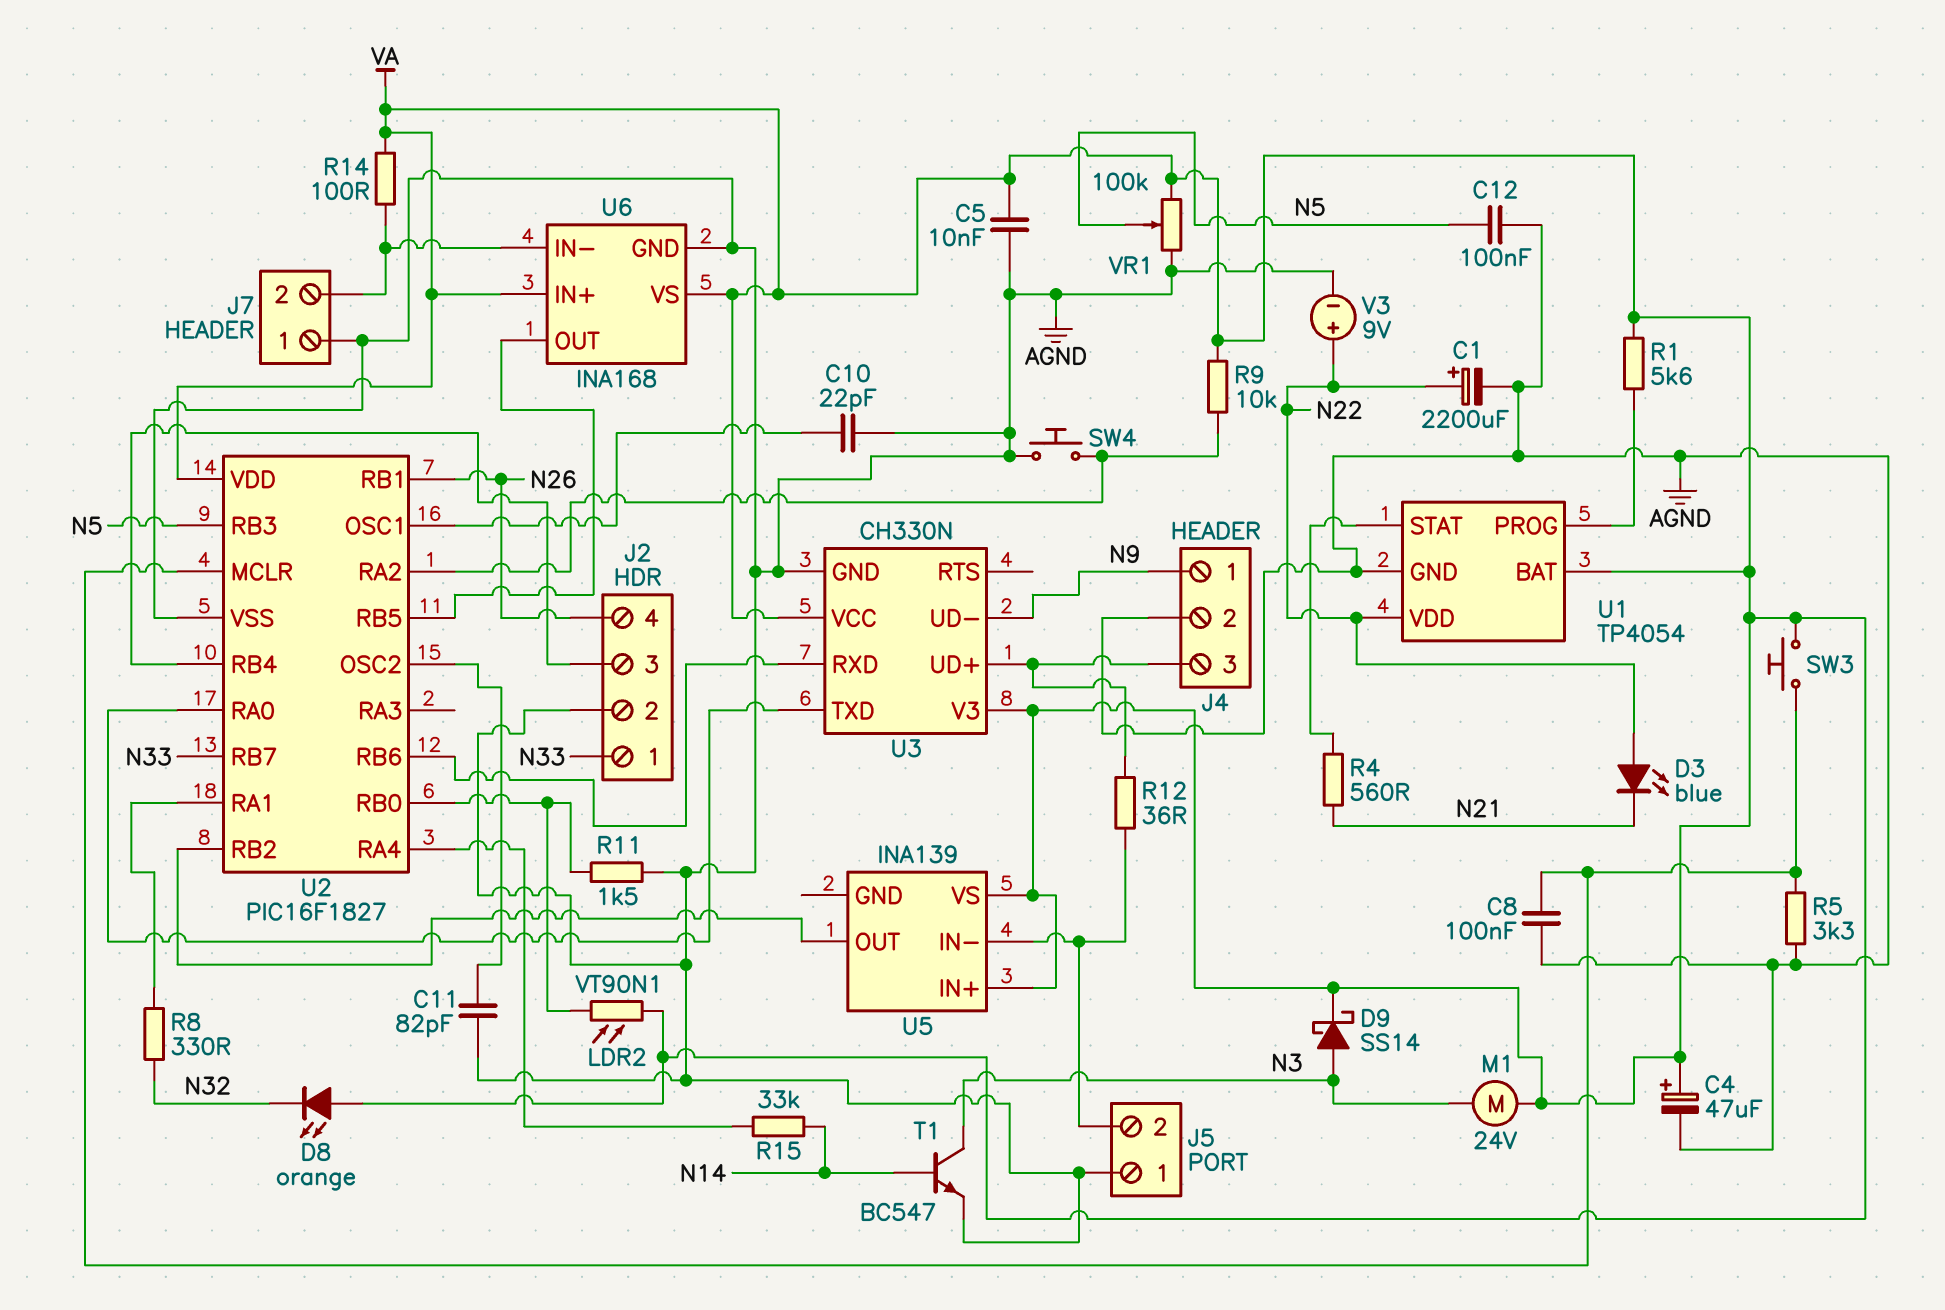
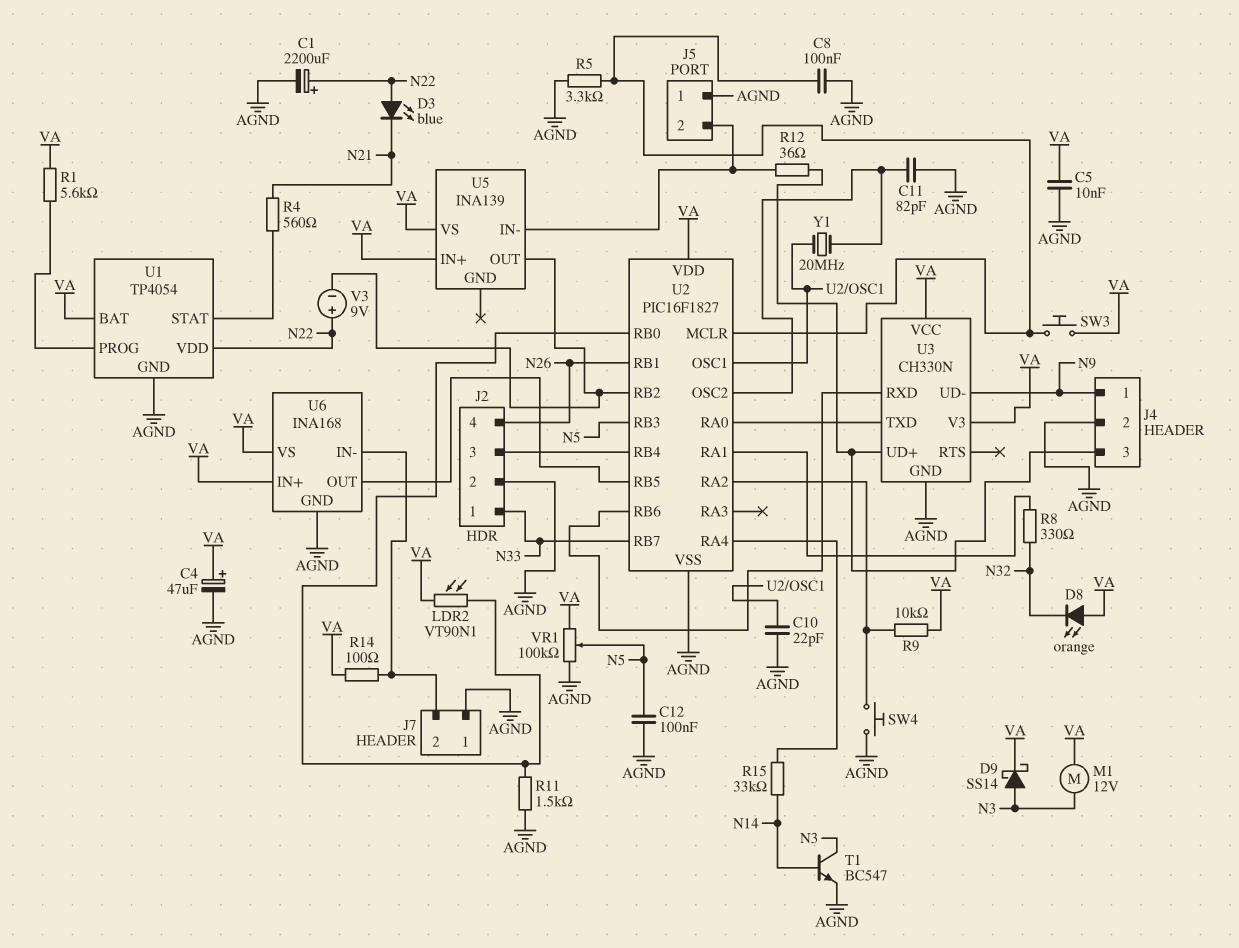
M1: motor 24V (N3, VA) -> motor 12V (N3, VA)
V3: 9V (plus N22, minus AGND) -> 9V (plus N22, minus U2/RB2)
Y1: none -> 20MHz (U2/OSC1, U2/OSC2)

